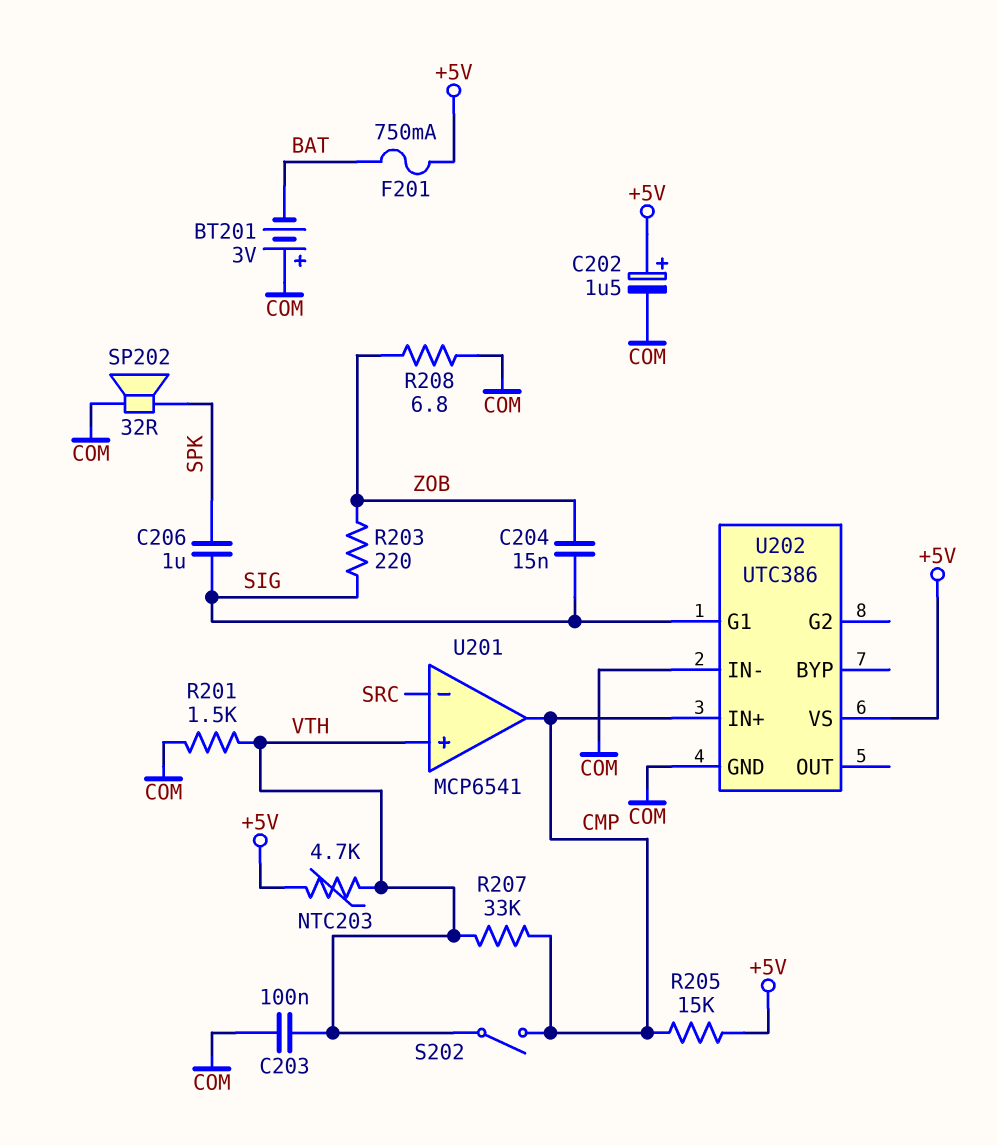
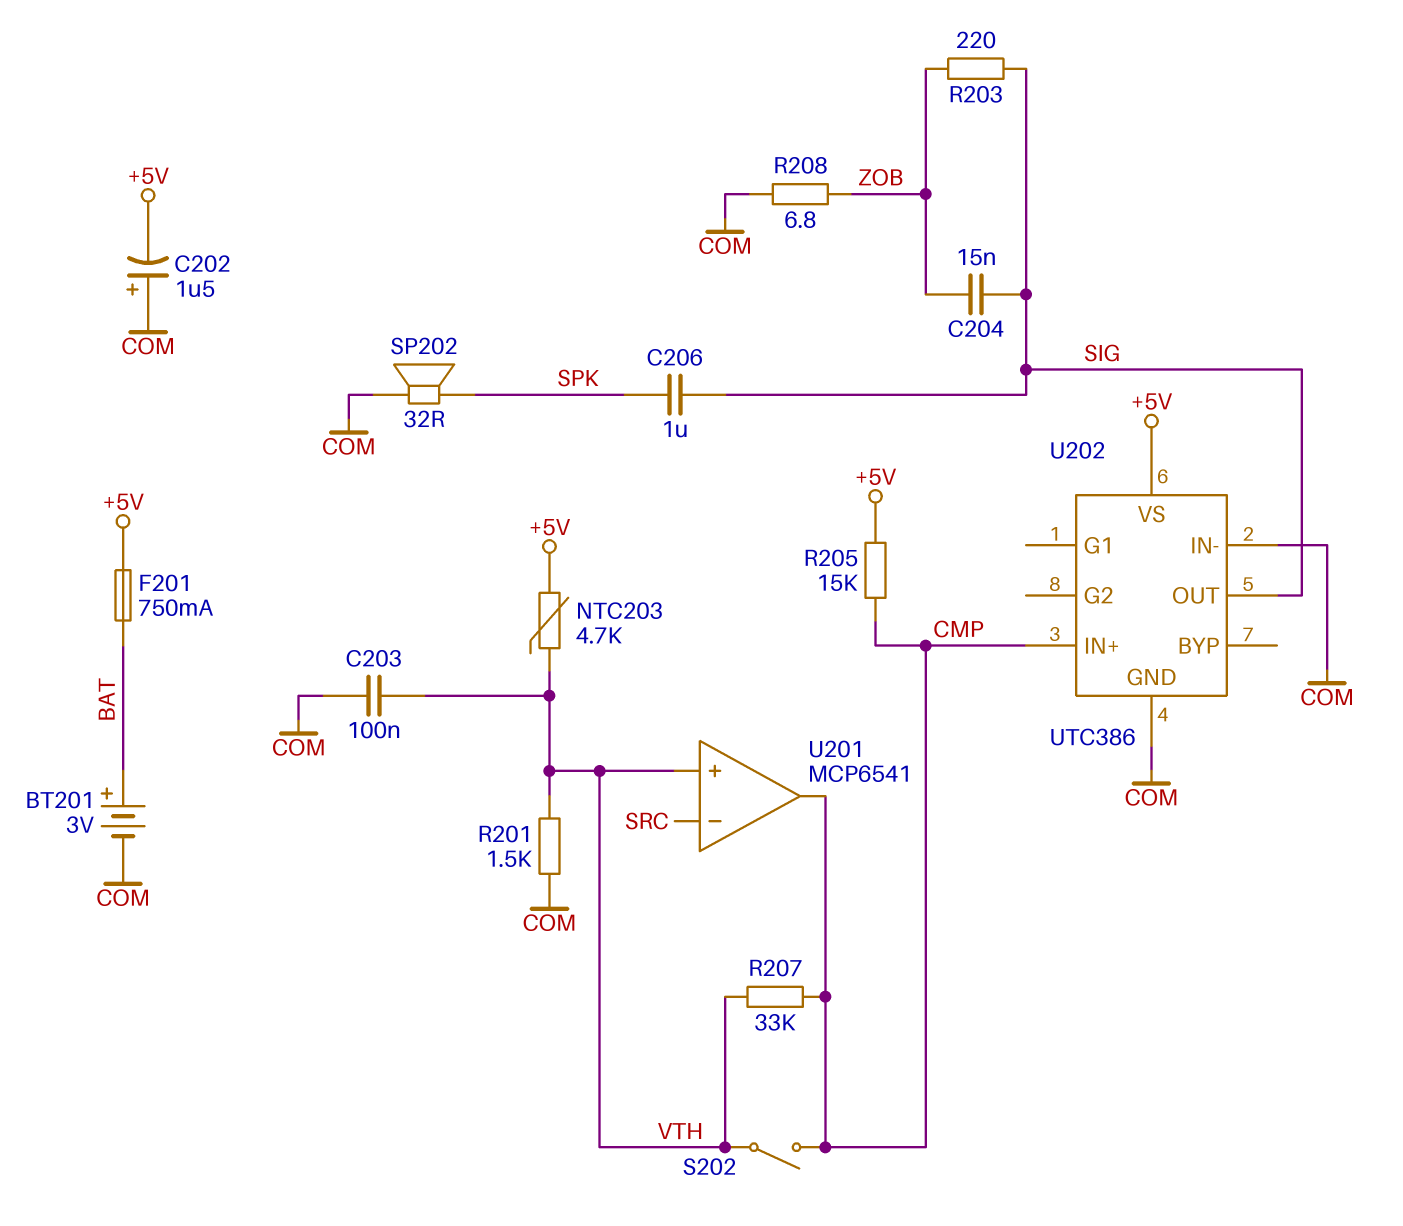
BT201: 3V (plus COM, minus BAT) -> 3V (plus BAT, minus COM)
C202: 1.5uF (plus +5V, minus COM) -> 1.5uF (plus COM, minus +5V)
U202 pin G1: SIG -> none
U202 pin OUT: none -> SIG

